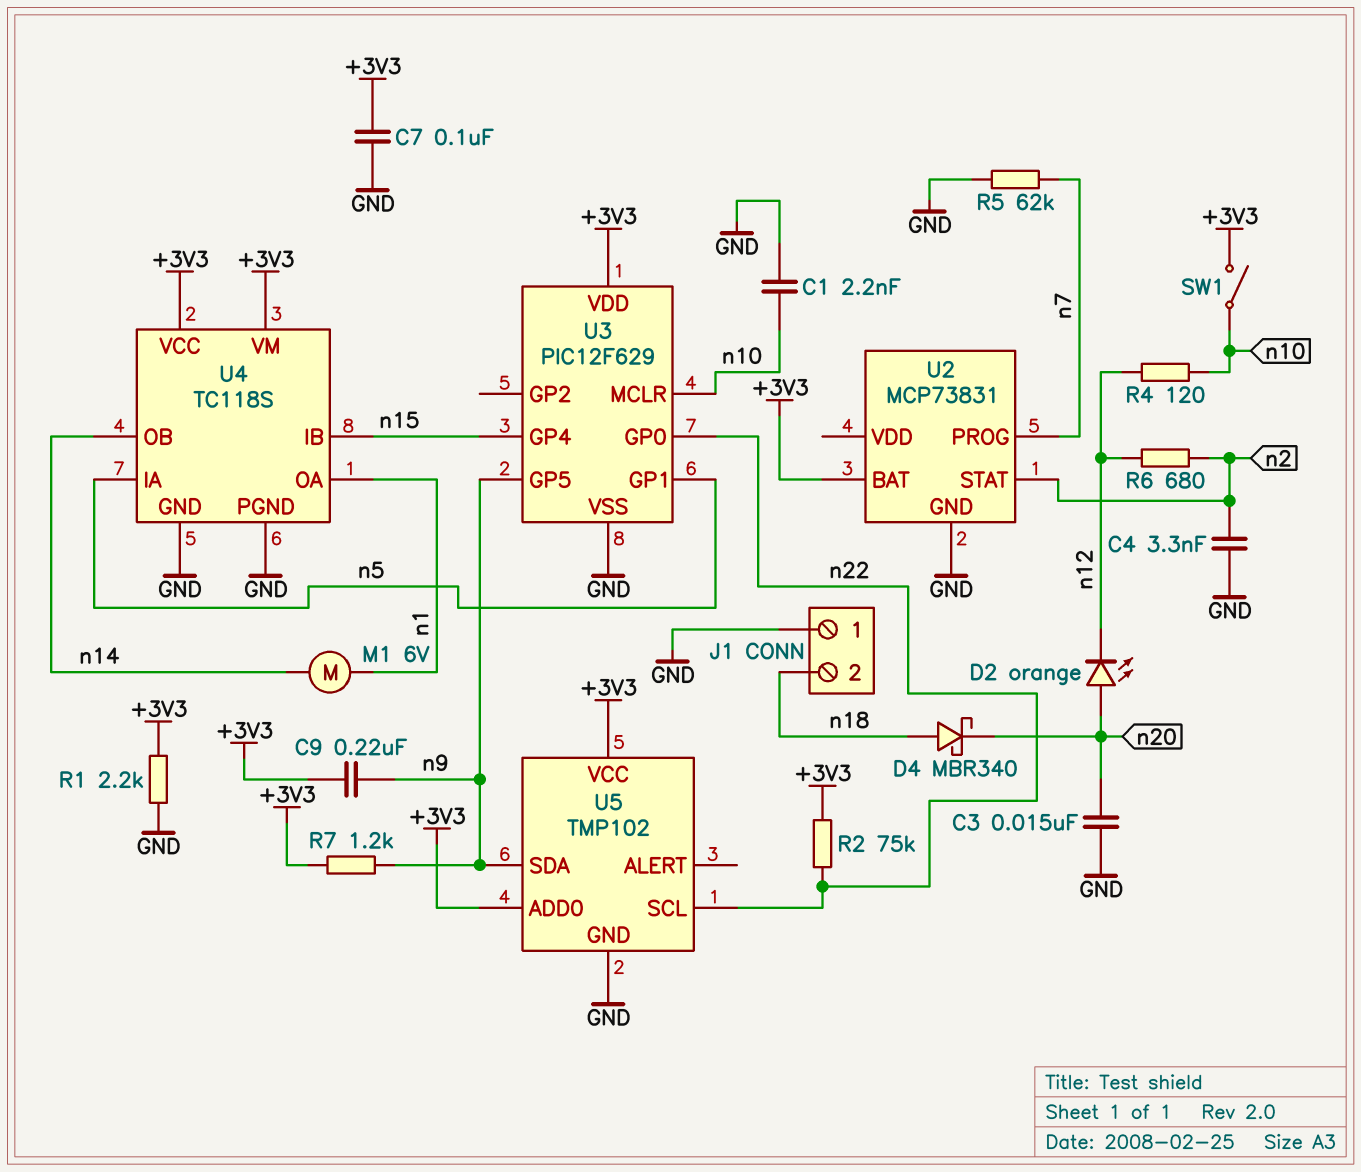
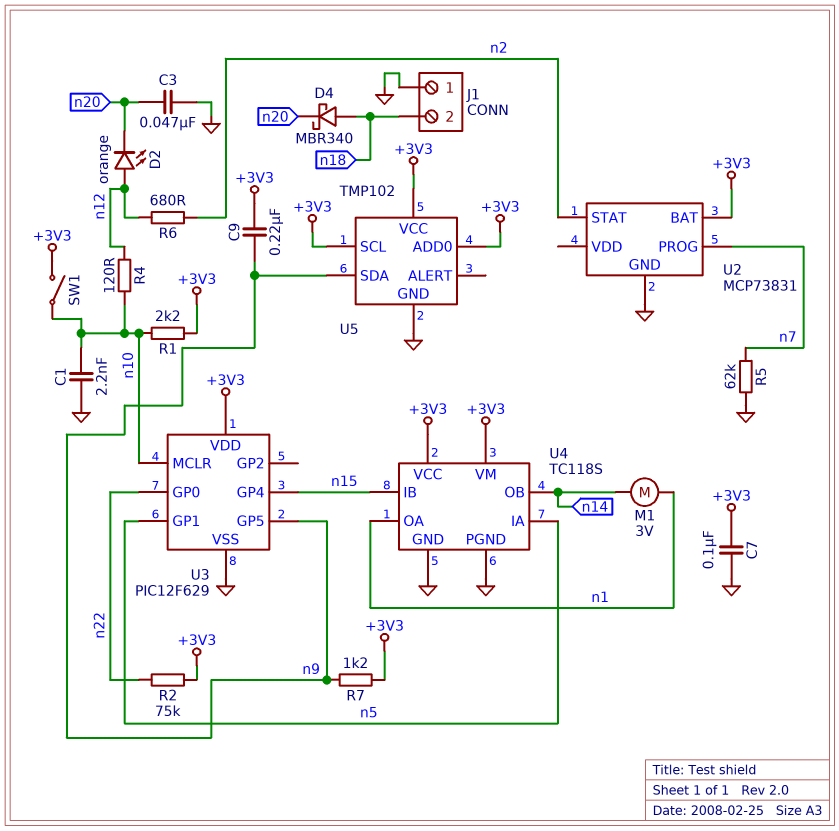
C3: 15nF (GND, n20) -> 47nF (GND, n20)
C4: 3.3nF (GND, n2) -> none
D2: LED orange (A n20, K n12) -> LED orange (A n12, K n20)
M1: motor 6V (n1, n14) -> motor 3V (n1, n14)
R1: 2.2k (+3V3, GND) -> 2.2k (+3V3, n10)
U5 pin SCL: n22 -> +3V3

